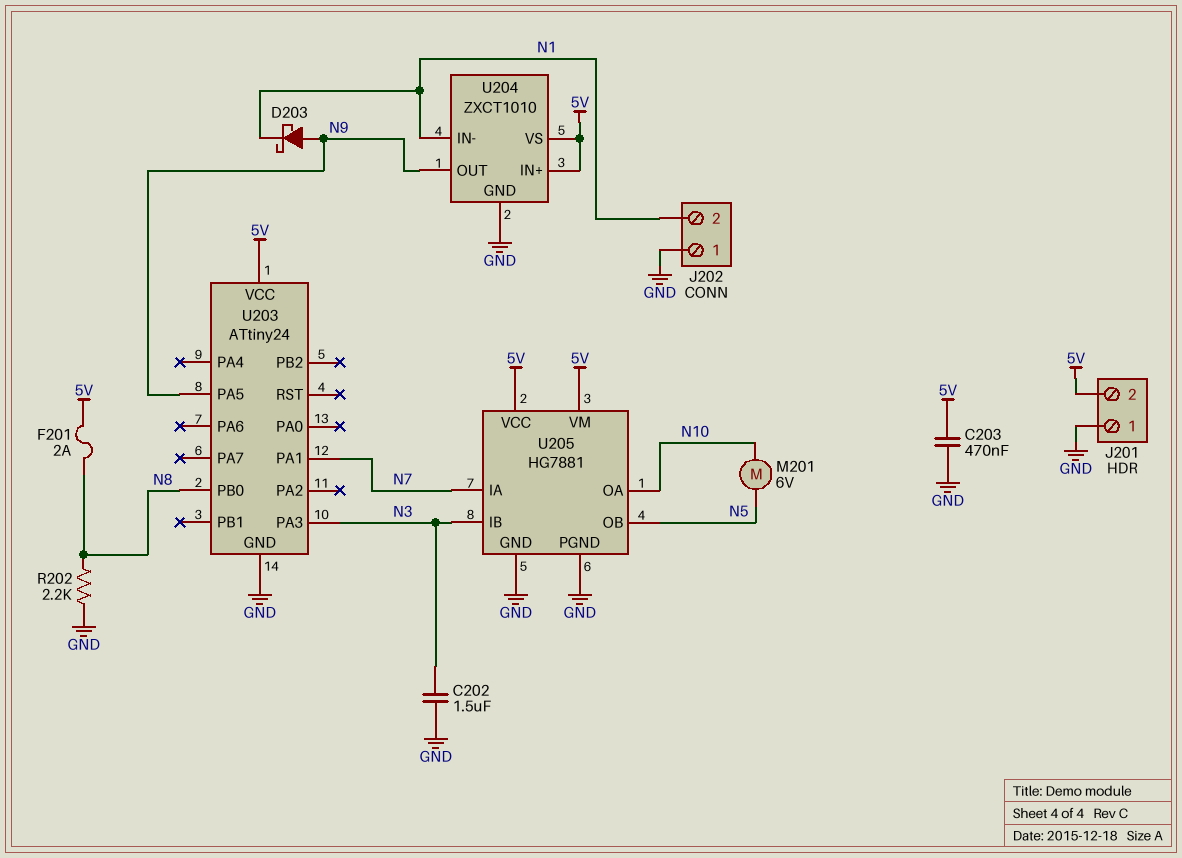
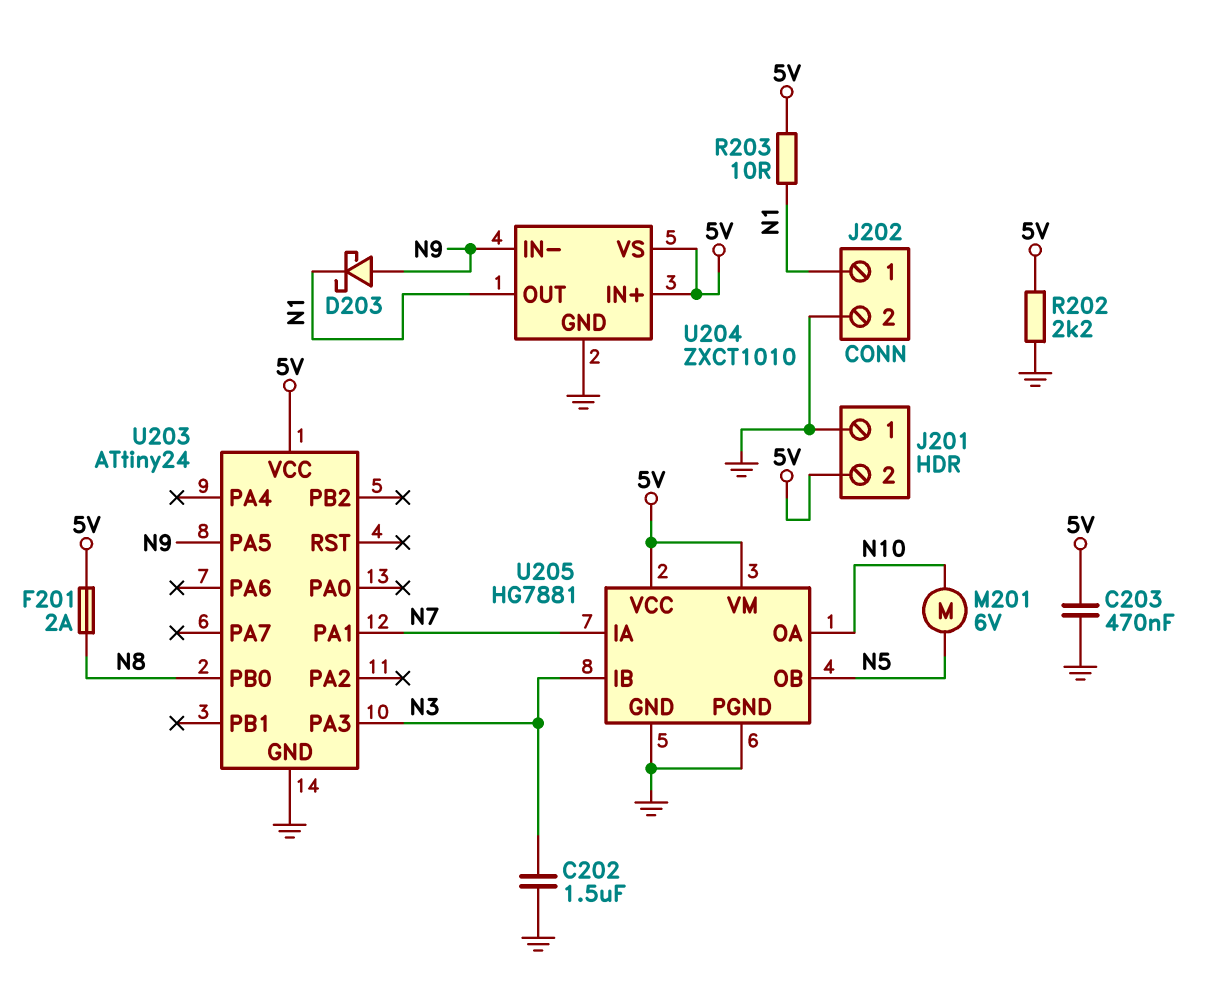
J202 pin 1: GND -> N1
J202 pin 2: N1 -> GND
R202: 2.2k (GND, N8) -> 2.2k (5V, GND)
R203: none -> 10 (5V, N1)
U204 pin IN-: N1 -> N9
U204 pin OUT: N9 -> N1

